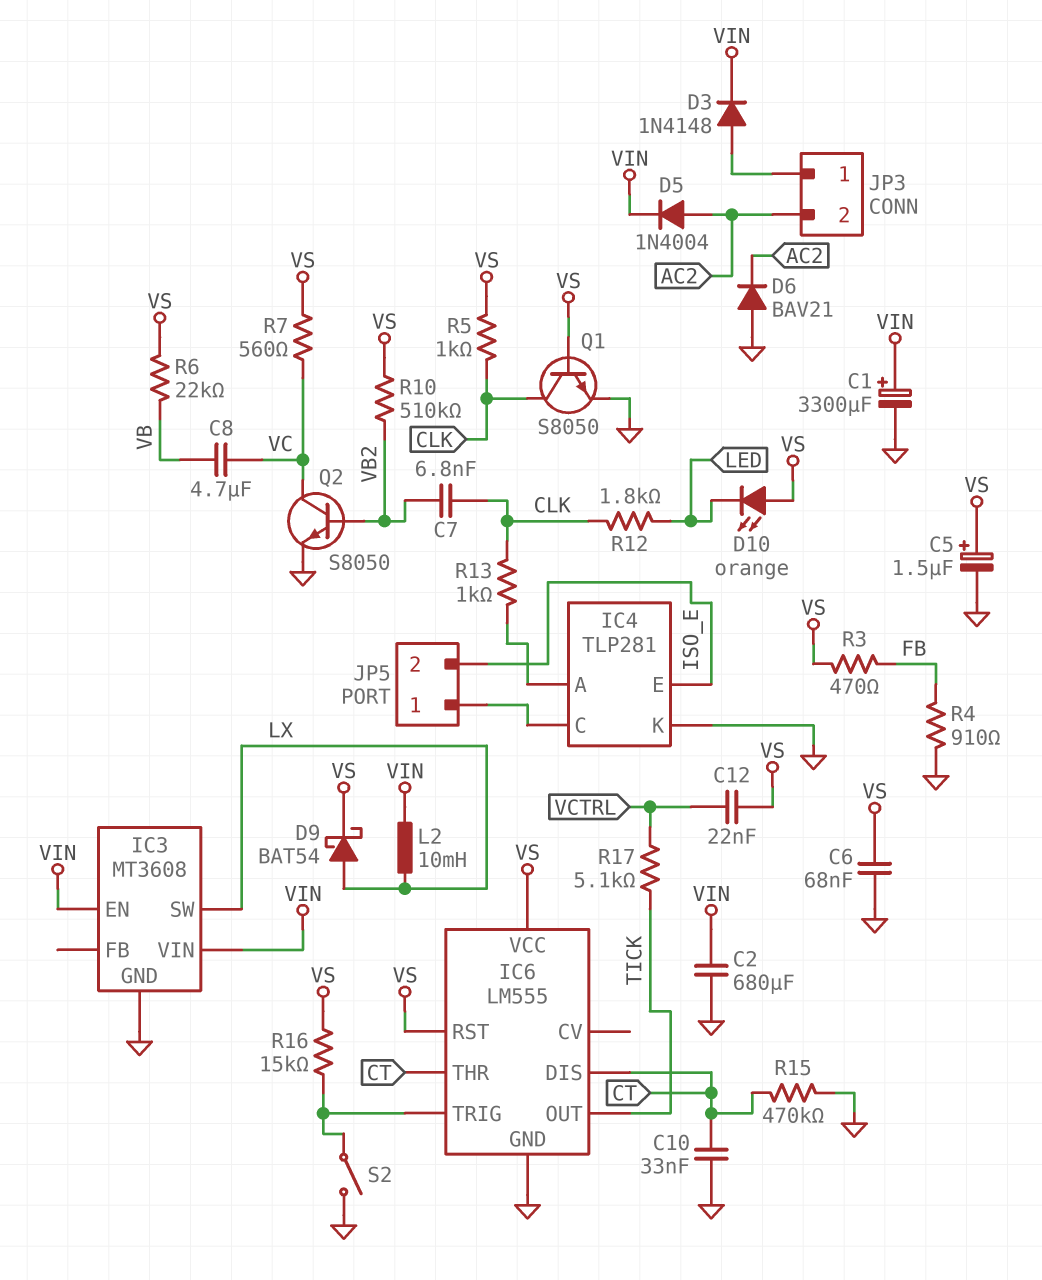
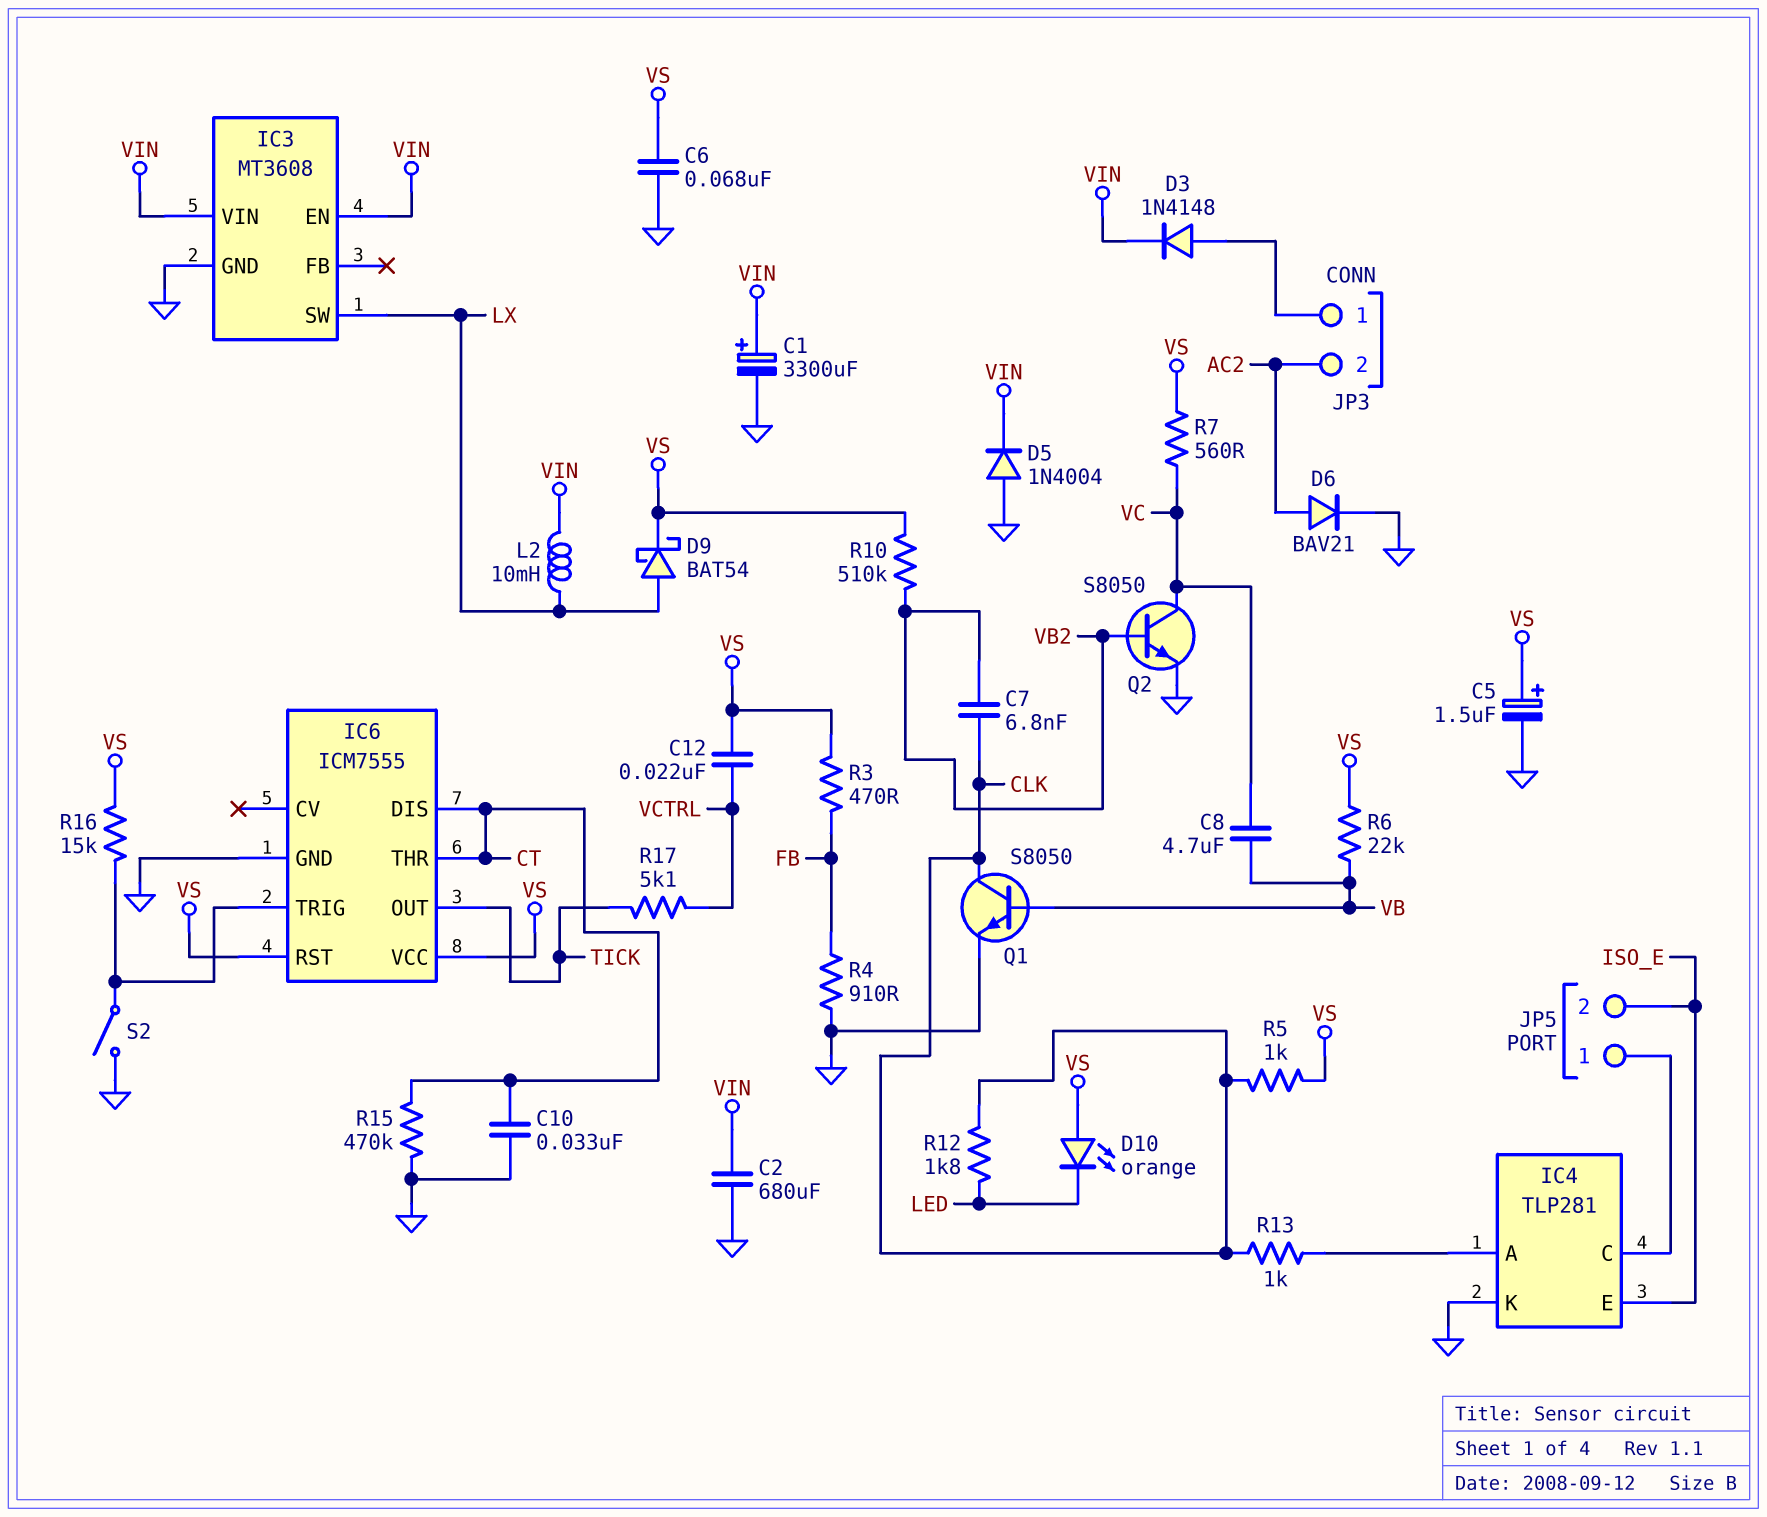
D5: diode 1N4004 (A AC2, K VIN) -> diode 1N4004 (A GND, K VIN)
D6: diode BAV21 (A GND, K AC2) -> diode BAV21 (A AC2, K GND)
IC6: LM555 -> ICM7555
Q1: NPN S8050 (B VS, C CLK, E GND) -> NPN S8050 (B VB, C CLK, E GND)

